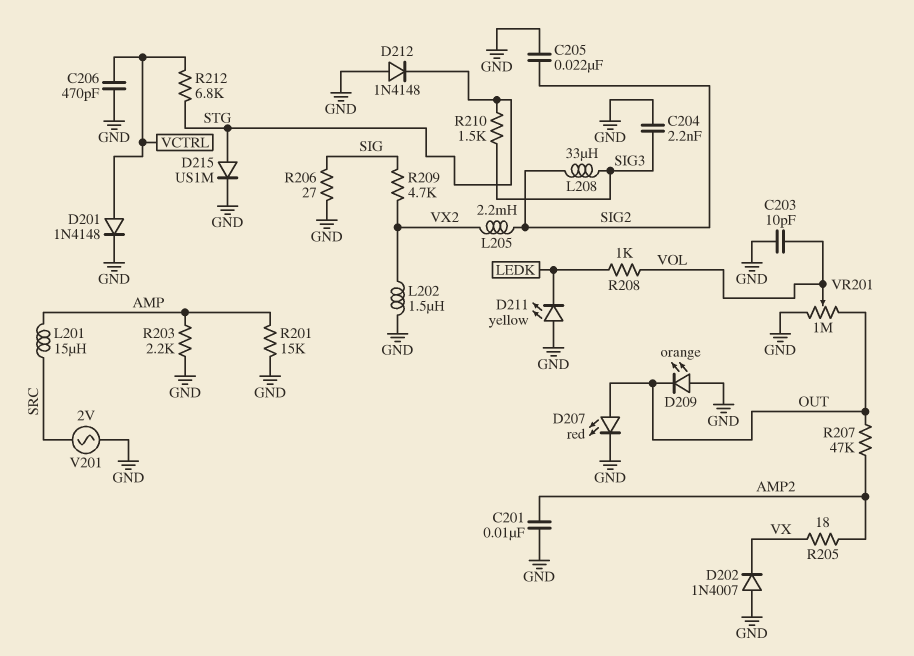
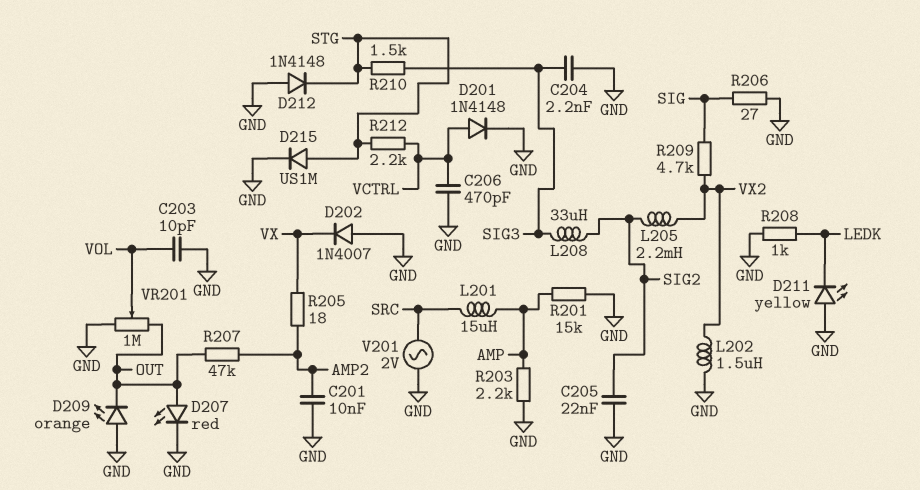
R208: 1k (LEDK, VOL) -> 1k (GND, LEDK)
R212: 6.8k (STG, VCTRL) -> 2.2k (STG, VCTRL)

